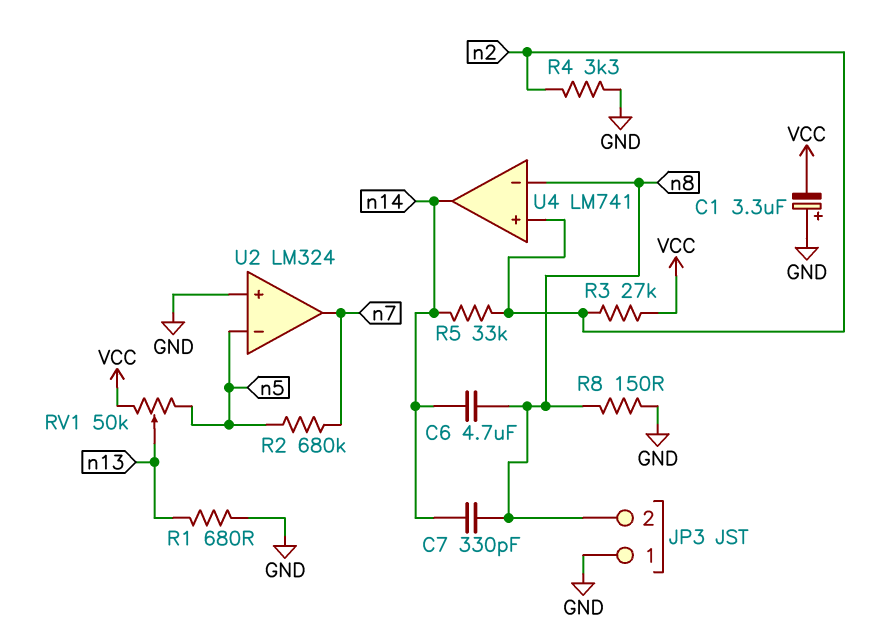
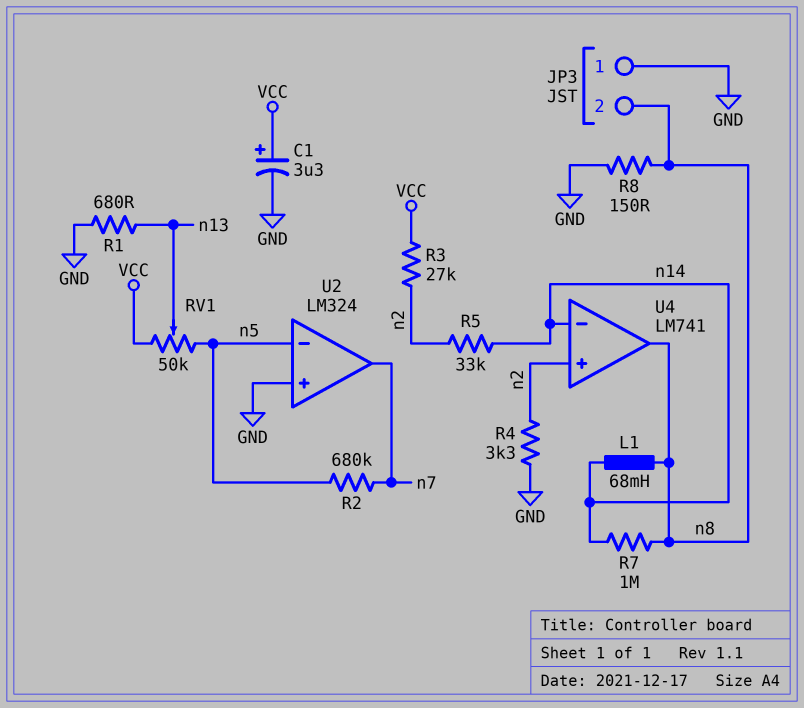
C1: 3.3uF (plus GND, minus VCC) -> 3.3uF (plus VCC, minus GND)
C6: 4.7uF (n8, n14) -> none
C7: 330pF (n8, n14) -> none
L1: none -> 68mH (n8, n14)
R7: none -> 1M (n8, n14)
U4 pin in-: n8 -> n14
U4 pin out: n14 -> n8

